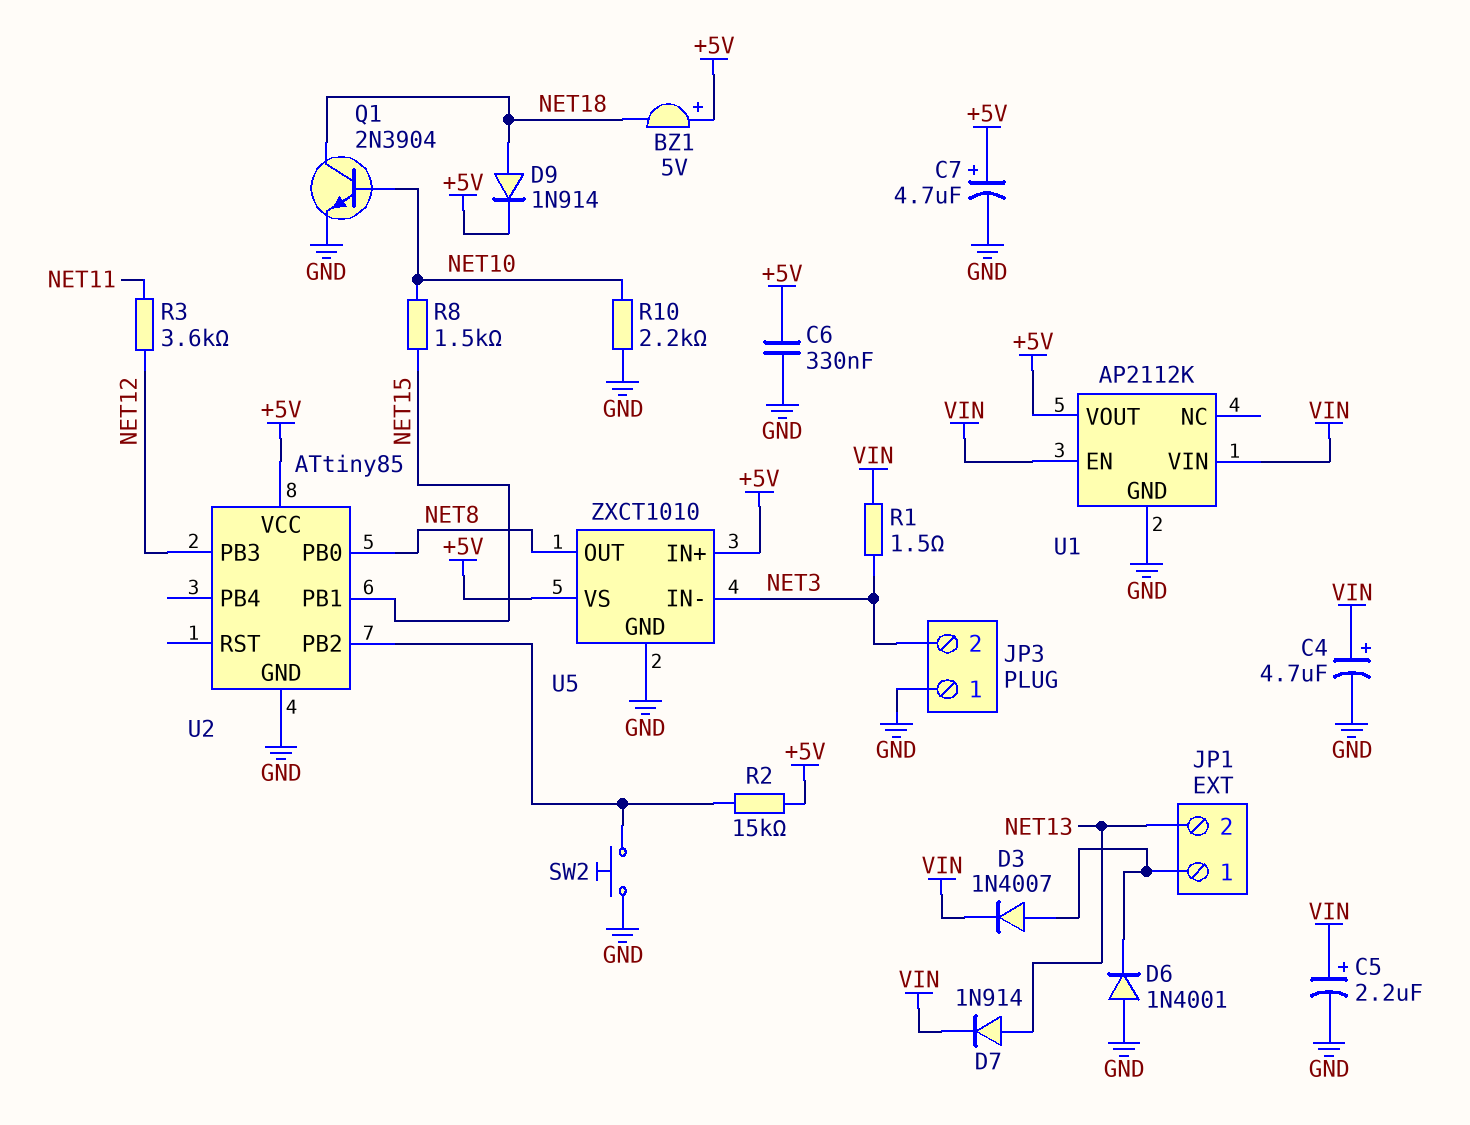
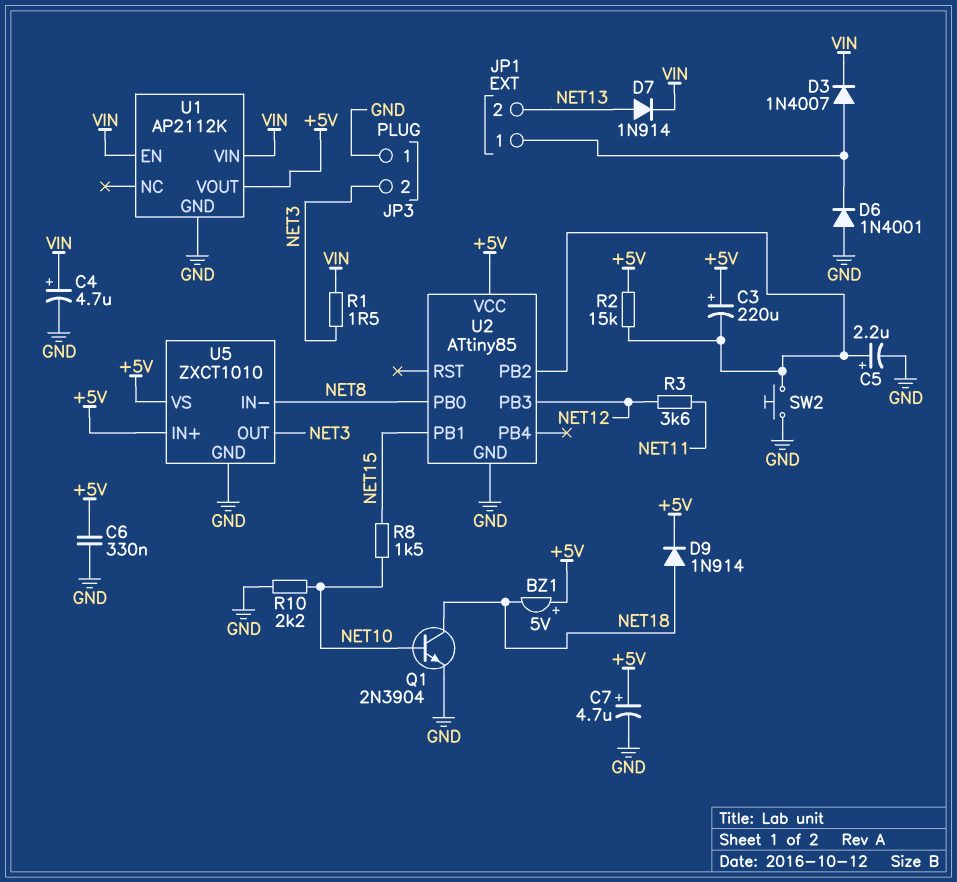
C3: none -> 220uF (plus +5V, minus U2/PB2)
C5: 2.2uF (plus VIN, minus GND) -> 2.2uF (plus U2/PB2, minus GND)
U5 pin IN-: NET3 -> NET8
U5 pin OUT: NET8 -> NET3

